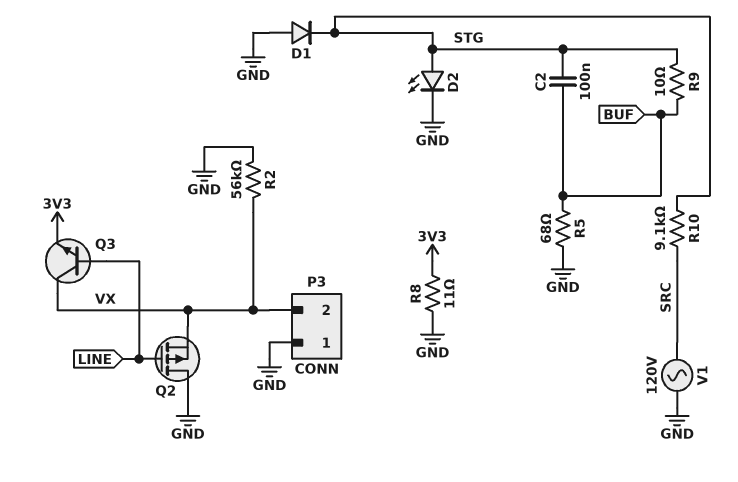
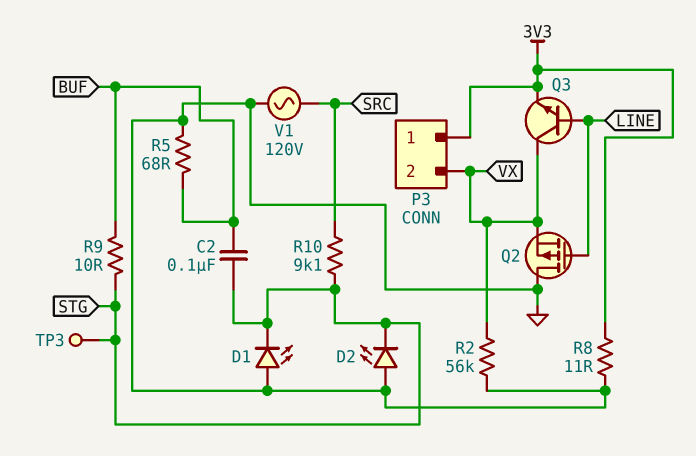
D1: diode (A GND, K STG) -> LED (A GND, K STG)
D2: LED (A STG, K GND) -> LED (A GND, K STG)
P3 pin 1: GND -> 3V3
TP3: none -> test point (STG)

